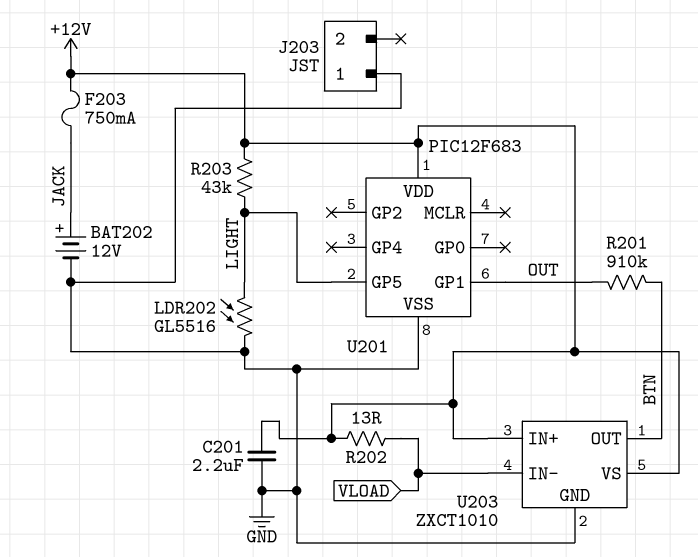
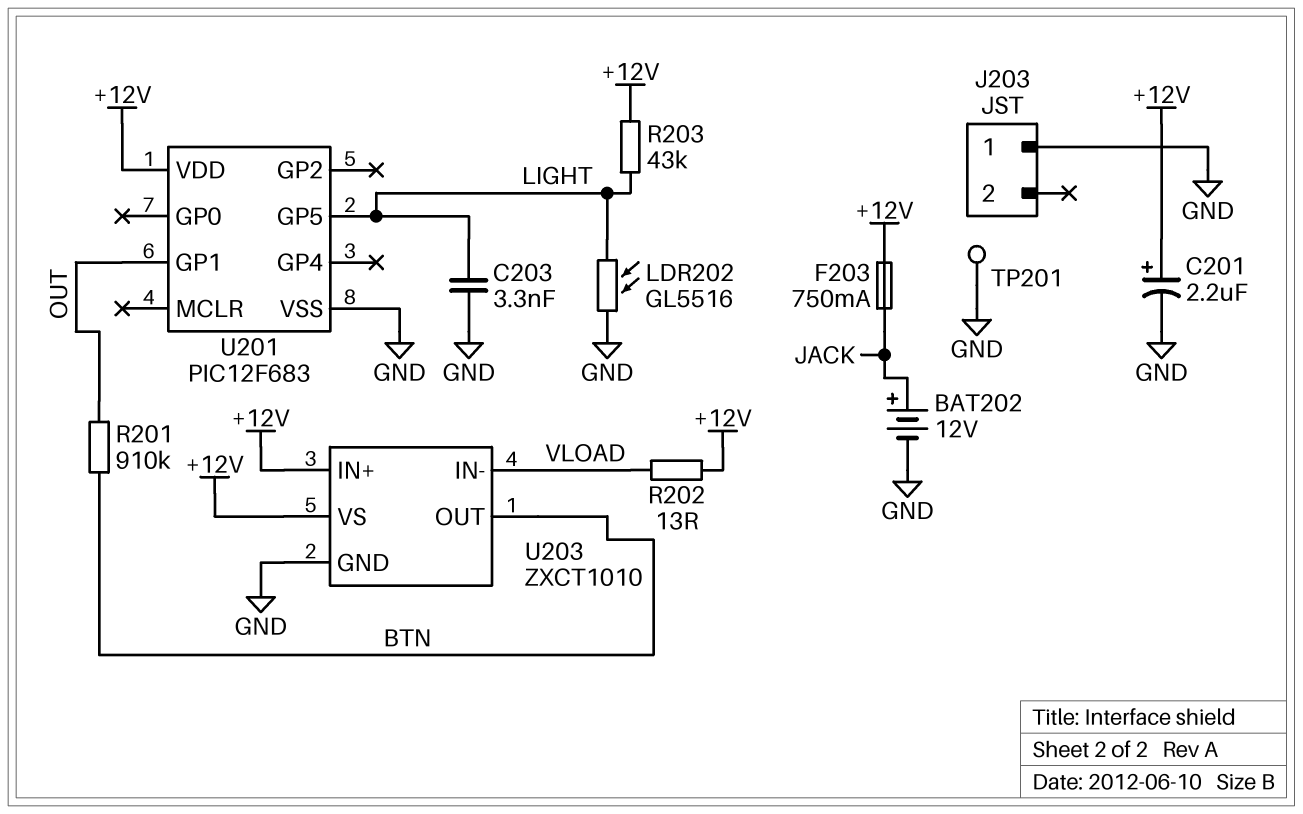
C201: 2.2uF (+12V, GND) -> 2.2uF (plus +12V, minus GND)
C203: none -> 3.3nF (GND, LIGHT)
TP201: none -> test point (GND)

